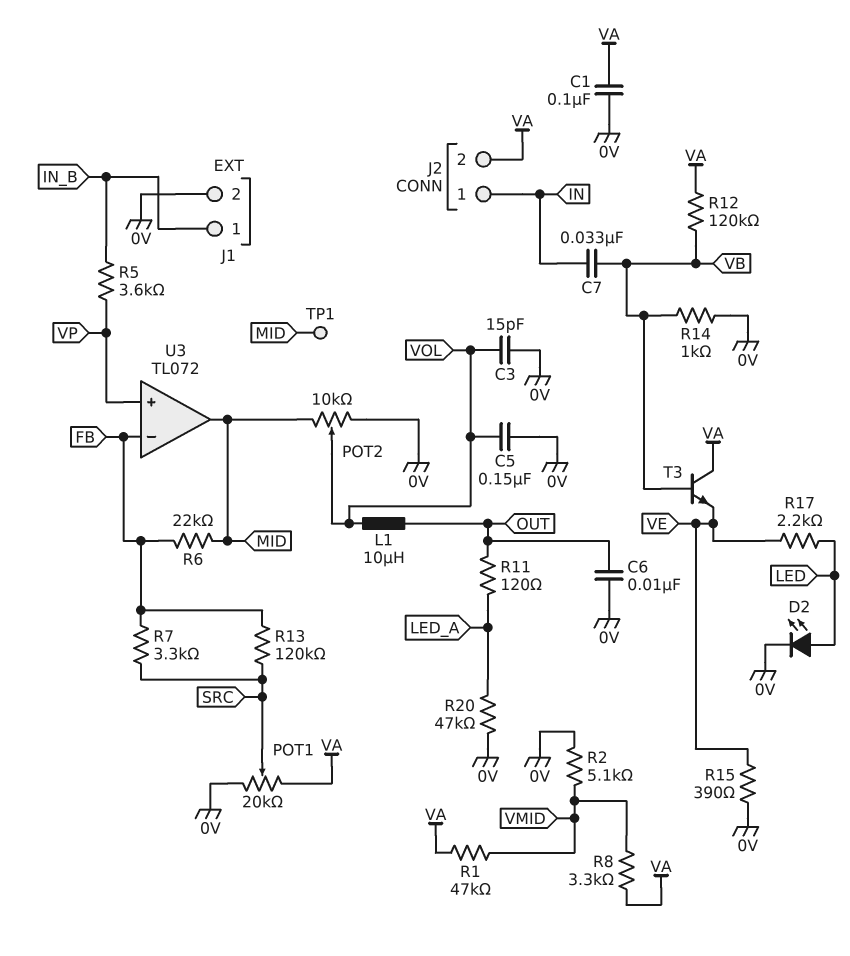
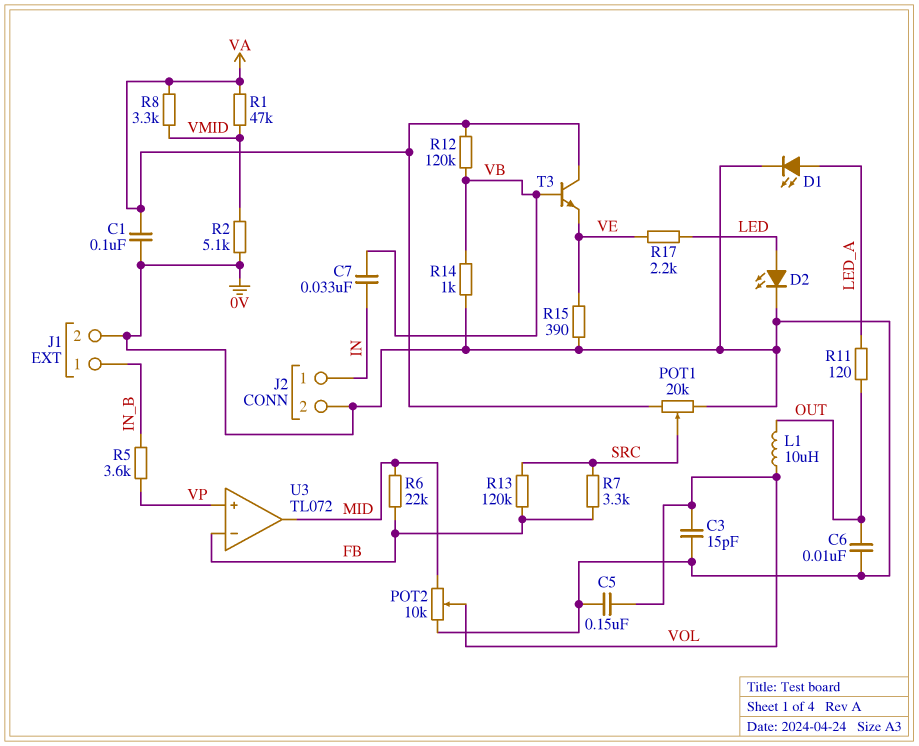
D1: none -> LED (A LED_A, K 0V)
J2 pin 2: VA -> 0V
R20: 47k (0V, LED_A) -> none
TP1: test point (MID) -> none

